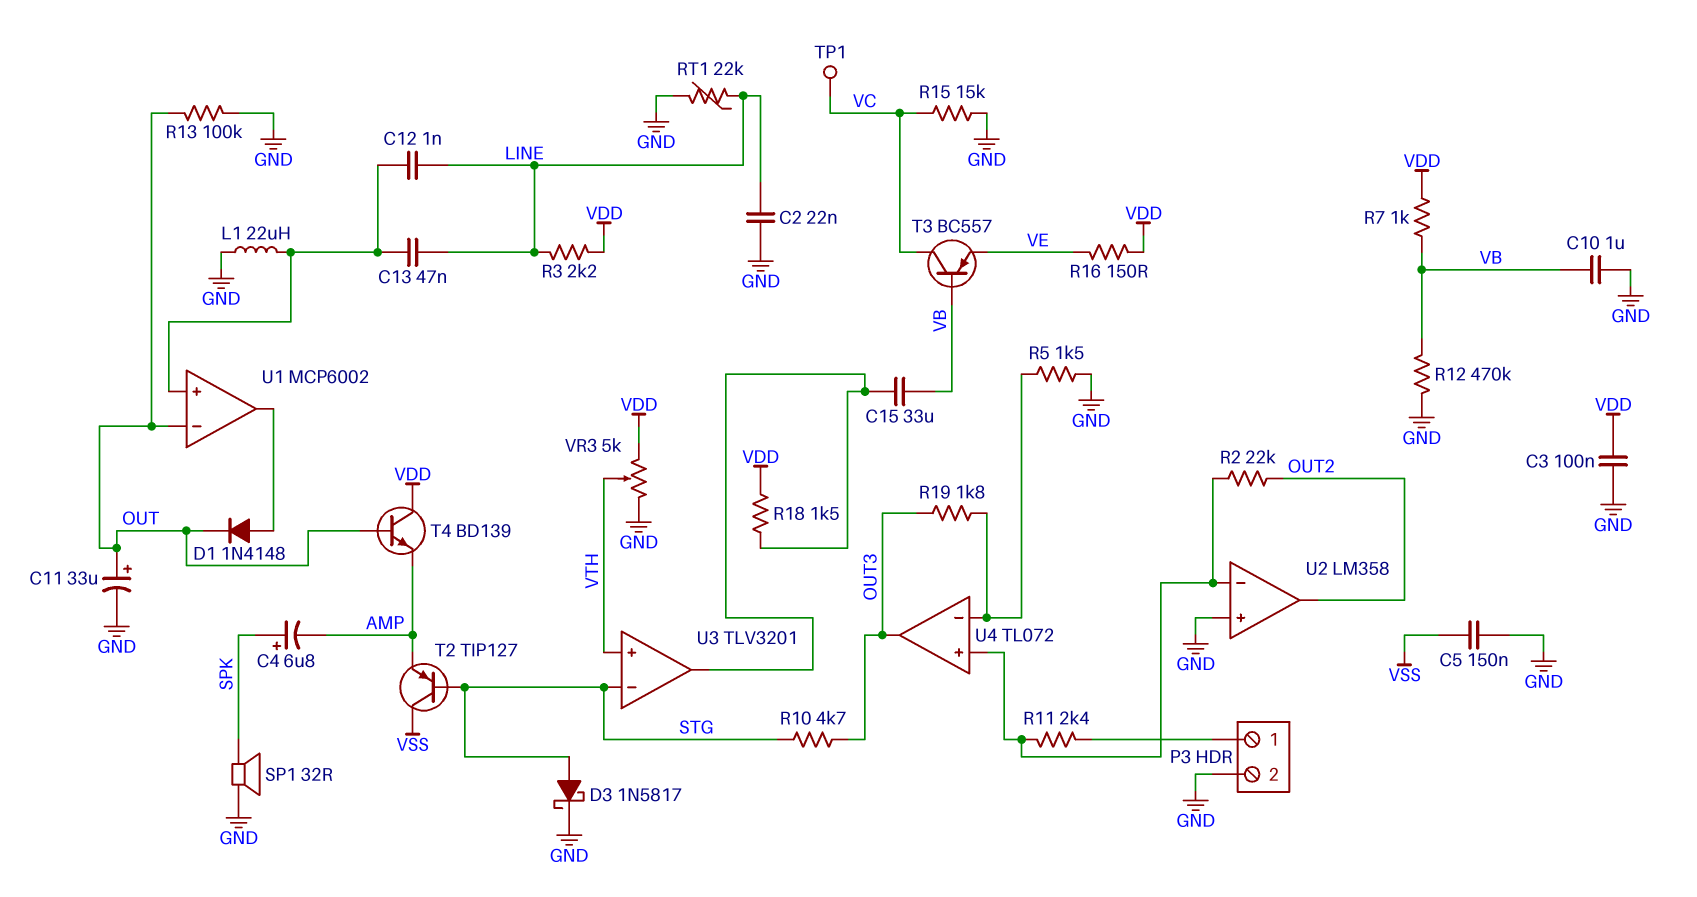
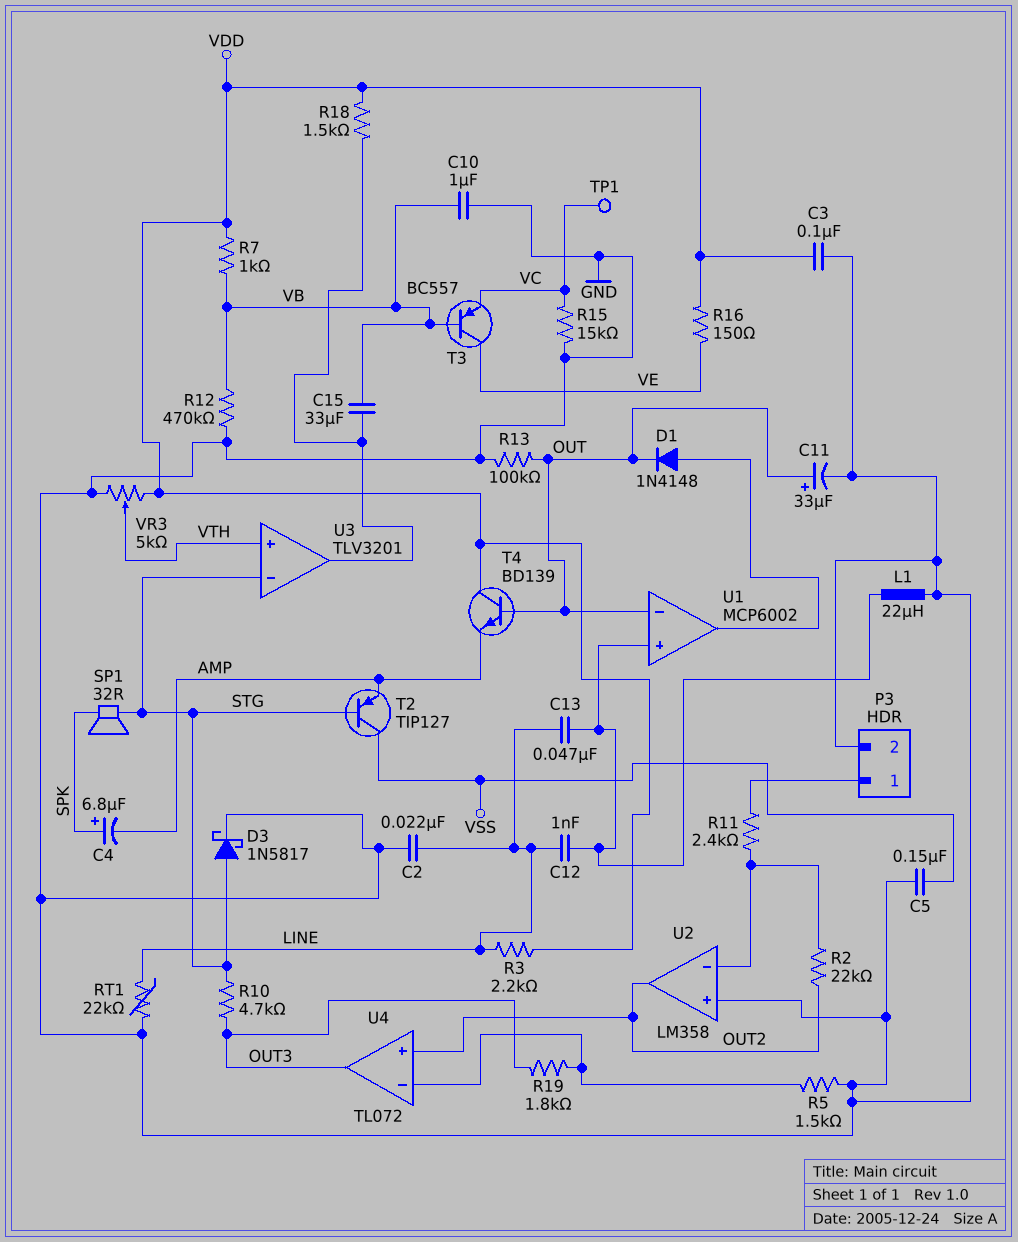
SP1: speaker 32R (GND, SPK) -> speaker 32R (SPK, STG)
T3: PNP BC557 (B VB, C VC, E VE) -> PNP BC557 (B VB, C VE, E VC)
U4 pin in+: U2/in- -> OUT2

